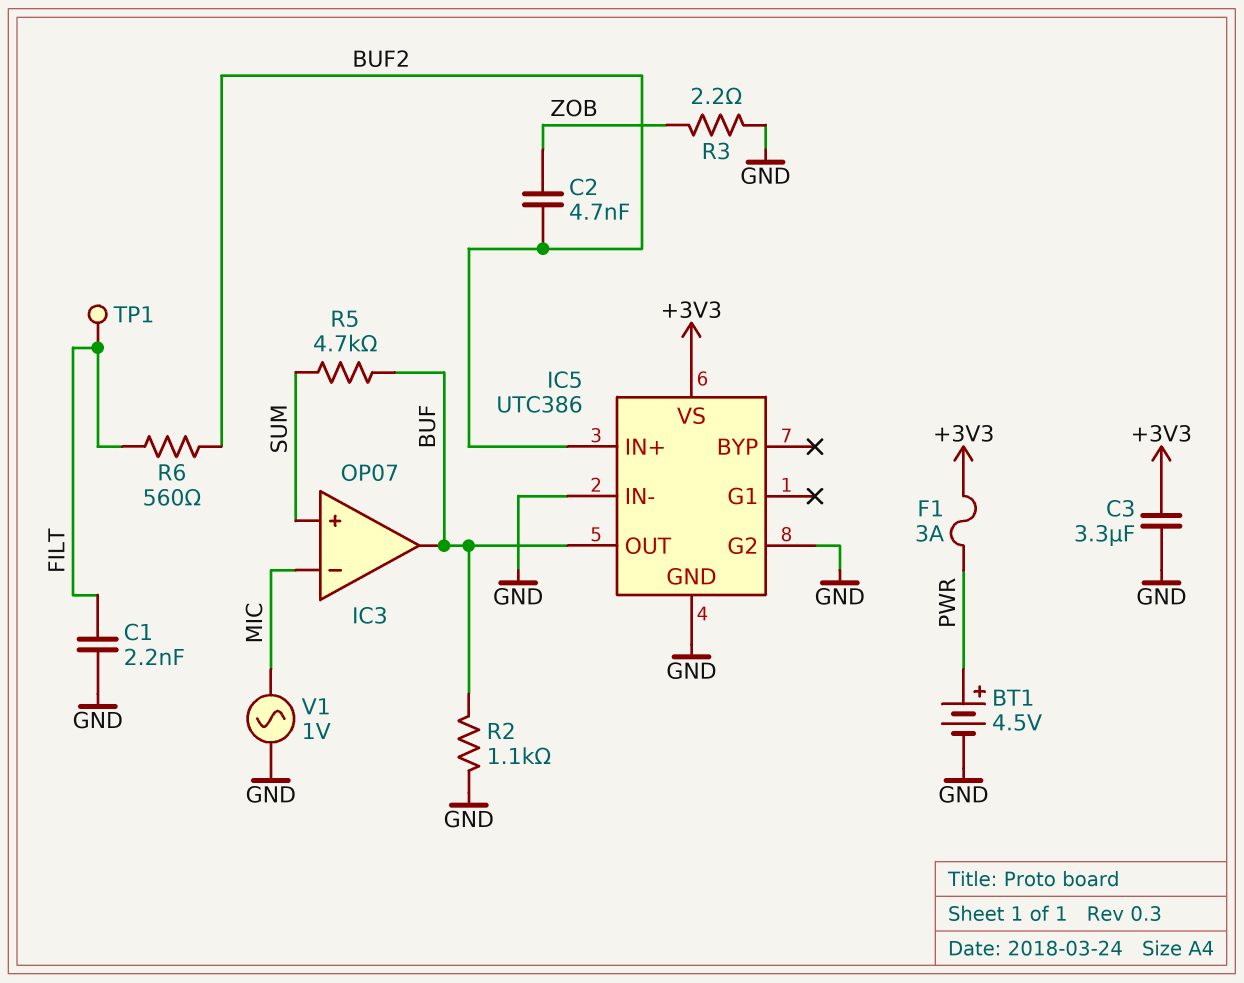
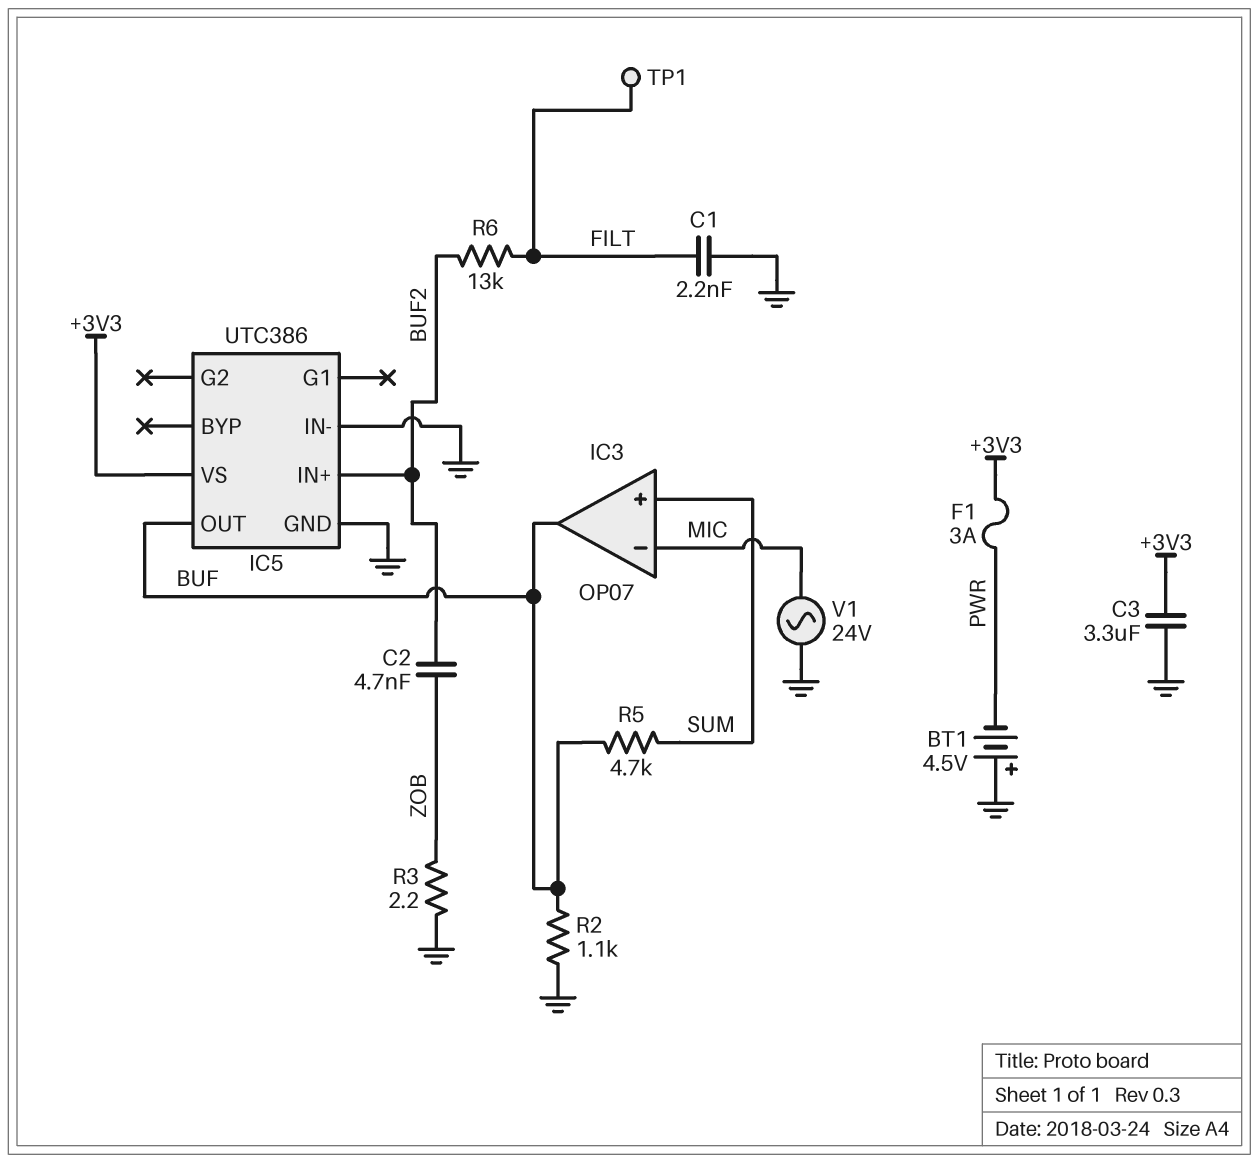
BT1: 4.5V (plus PWR, minus GND) -> 4.5V (plus GND, minus PWR)
IC5 pin G2: GND -> none
R6: 560 (BUF2, FILT) -> 13k (BUF2, FILT)
V1: AC 1V (GND, MIC) -> AC 24V (GND, MIC)

